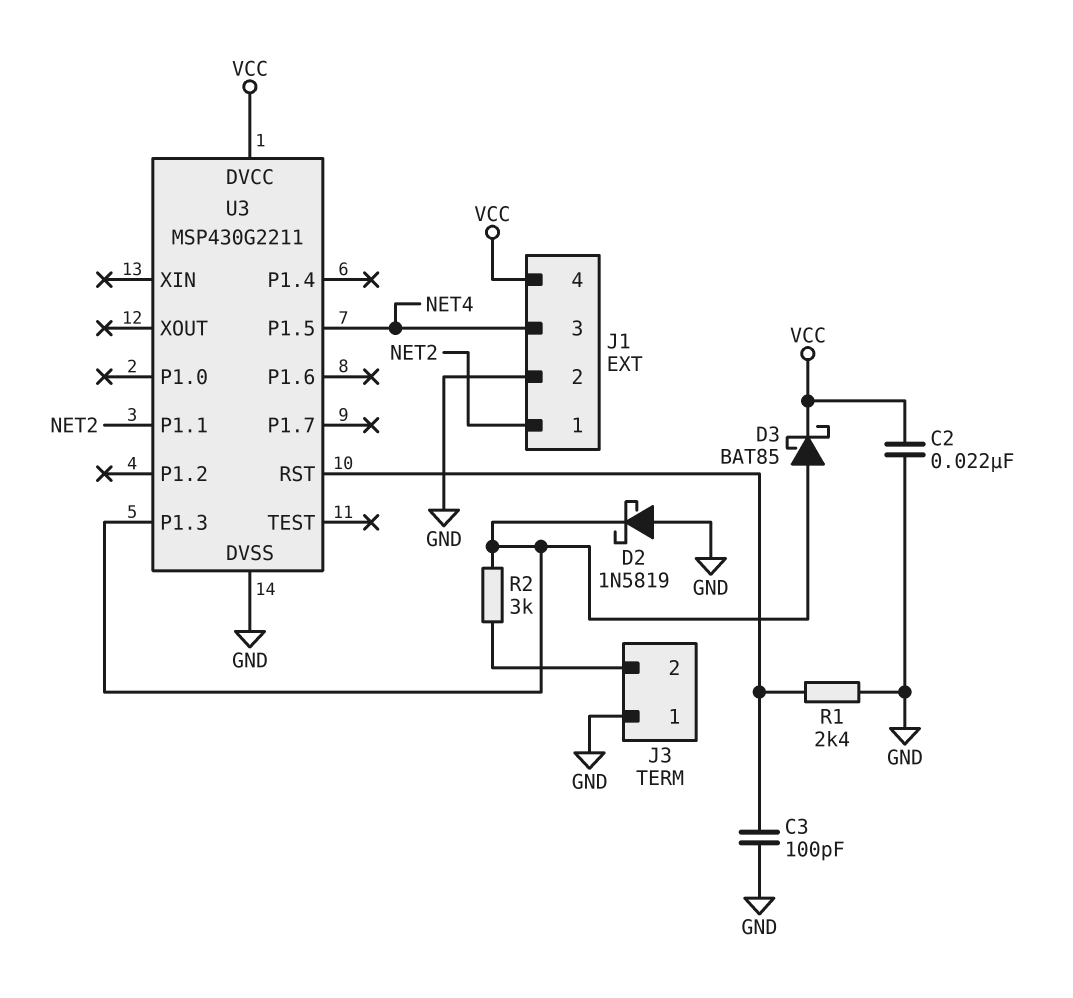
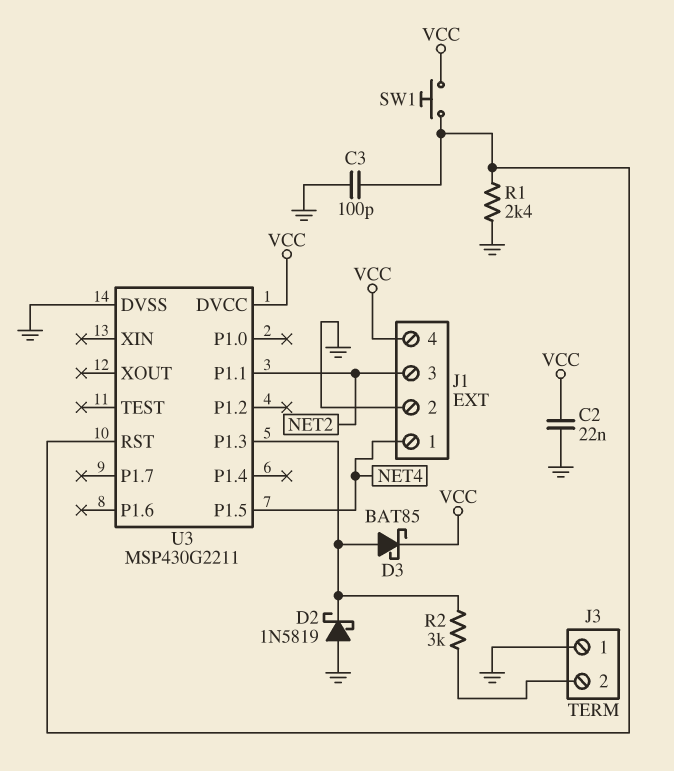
J1 pin 1: NET2 -> NET4
J1 pin 3: NET4 -> NET2
SW1: none -> button (U3/RST, VCC)

